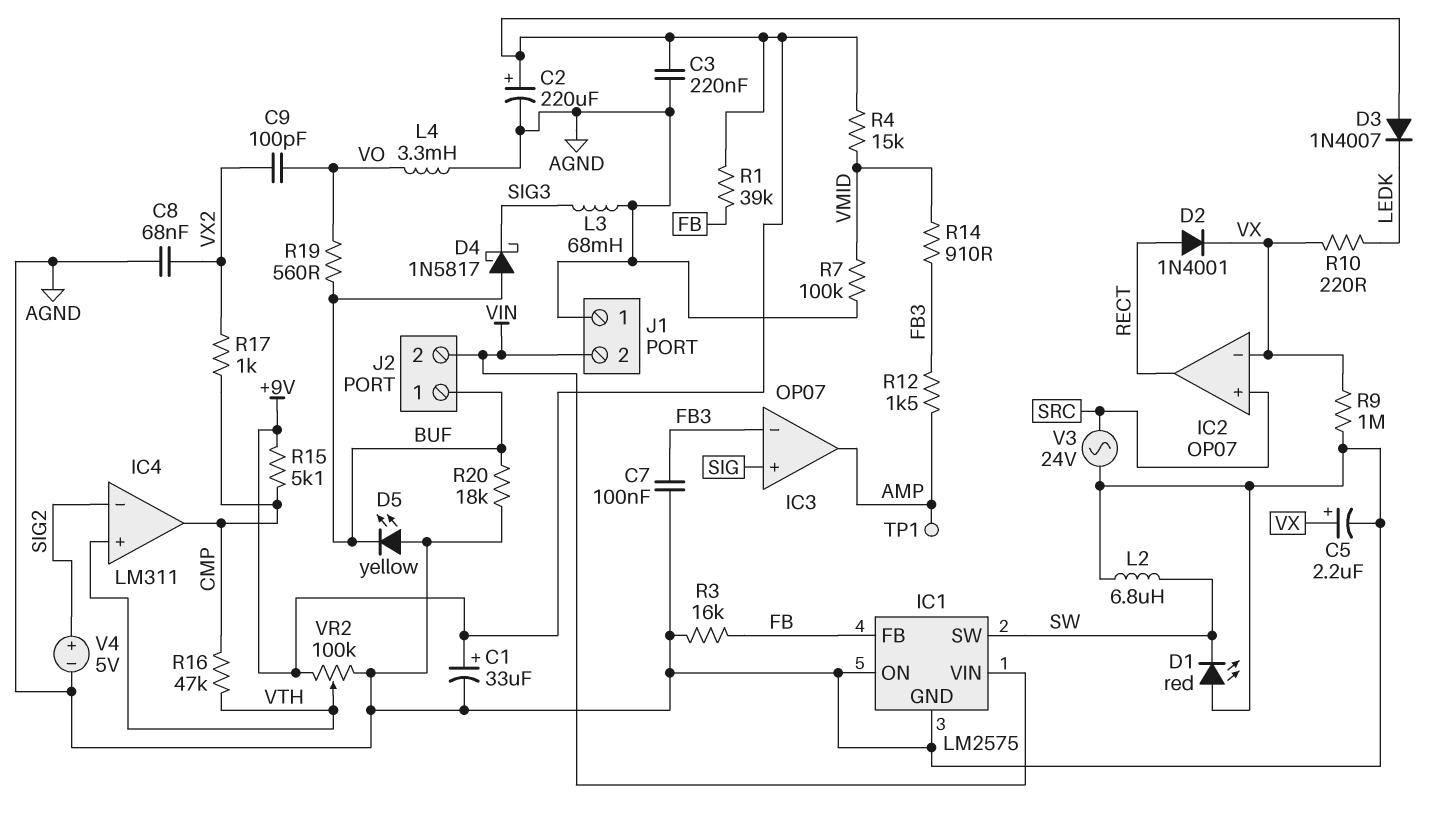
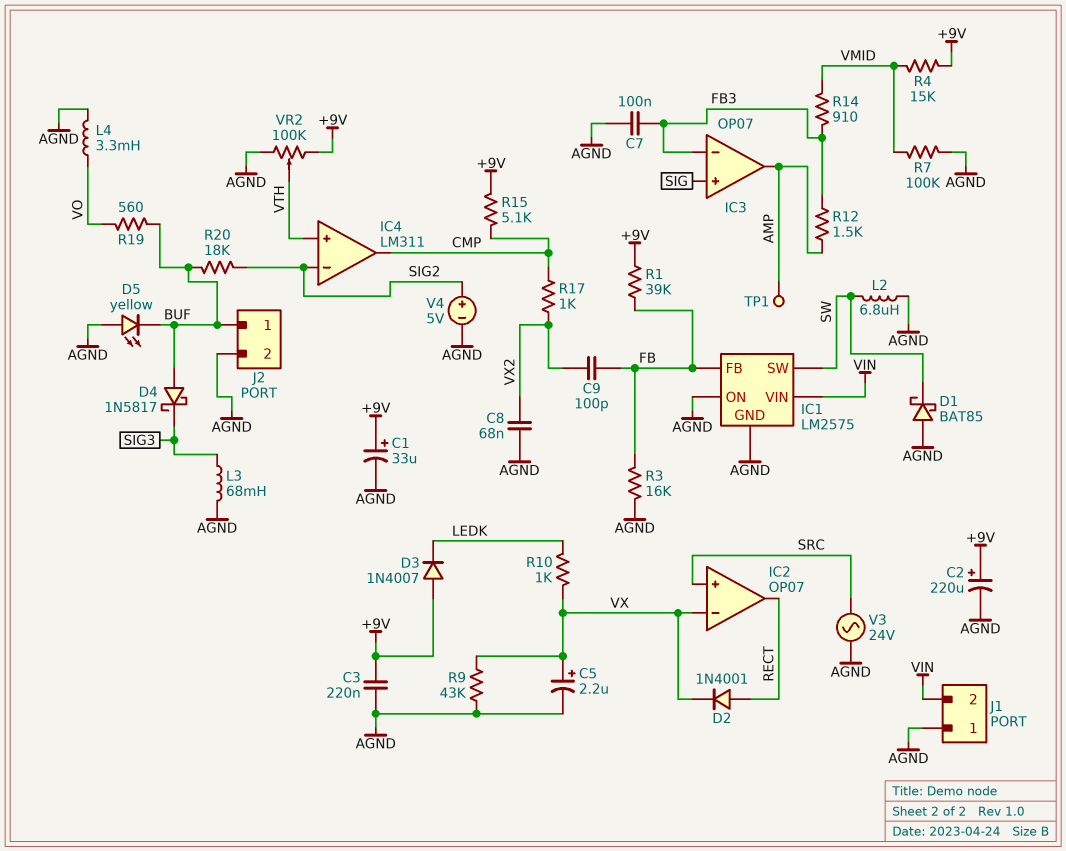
C9: 100pF (VO, VX2) -> 100pF (FB, VX2)
D1: LED red (A AGND, K SW) -> schottky BAT85 (A AGND, K SW)
J2 pin 2: VIN -> AGND
R9: 1M (AGND, VX) -> 43k (AGND, VX)
R10: 220 (LEDK, VX) -> 1k (LEDK, VX)
R16: 47k (CMP, VTH) -> none
R20: 18k (AGND, BUF) -> 18k (BUF, SIG2)

